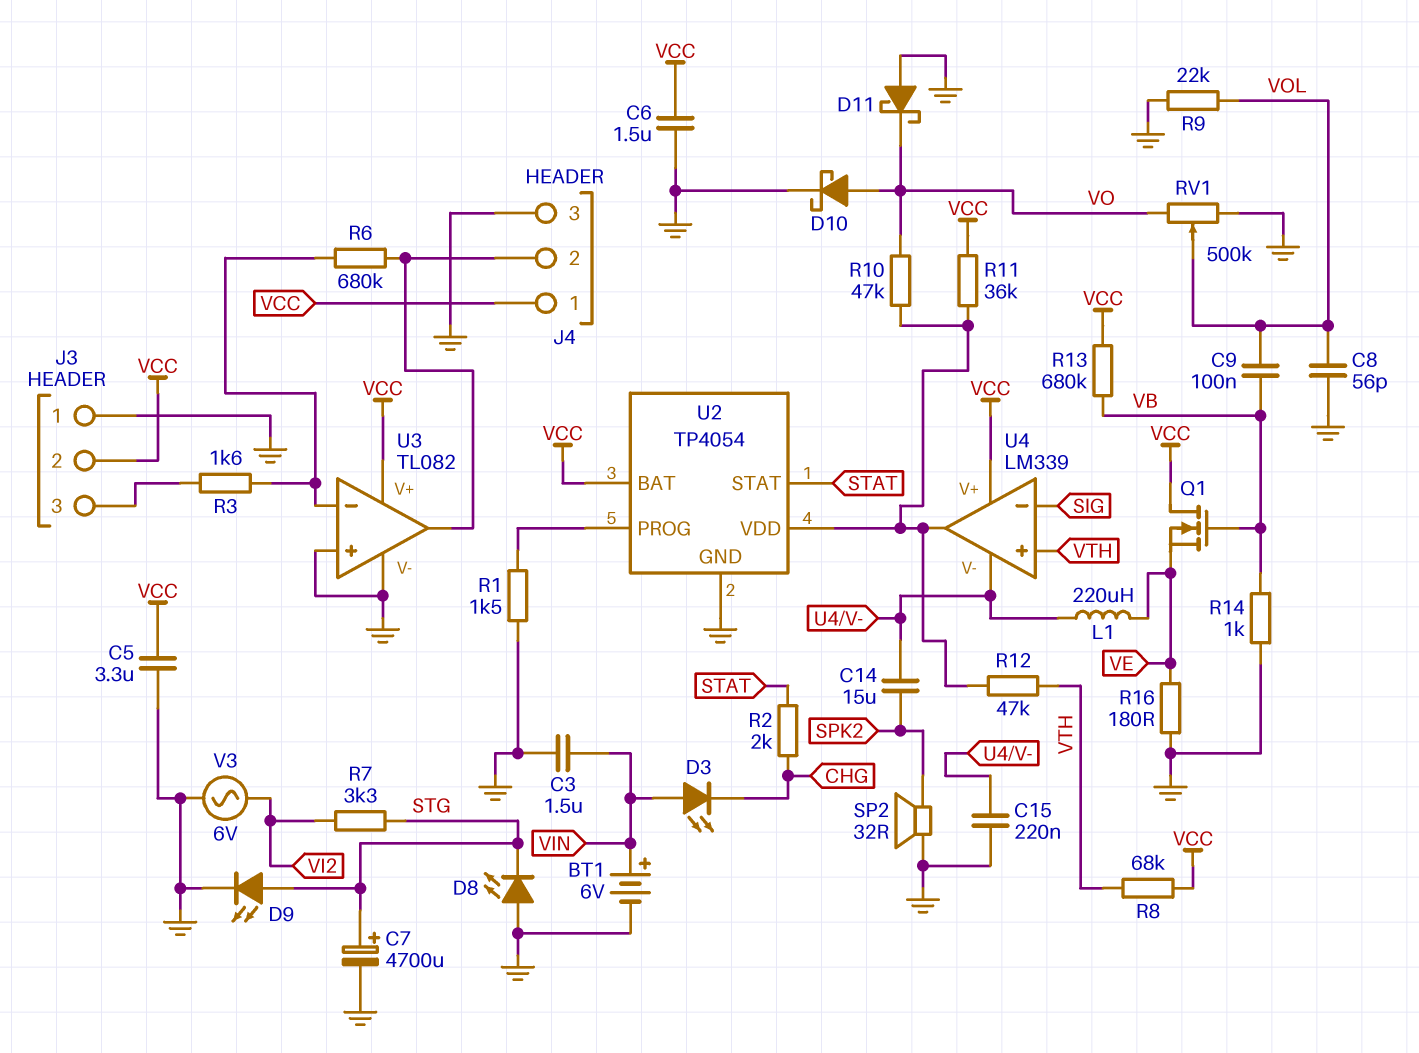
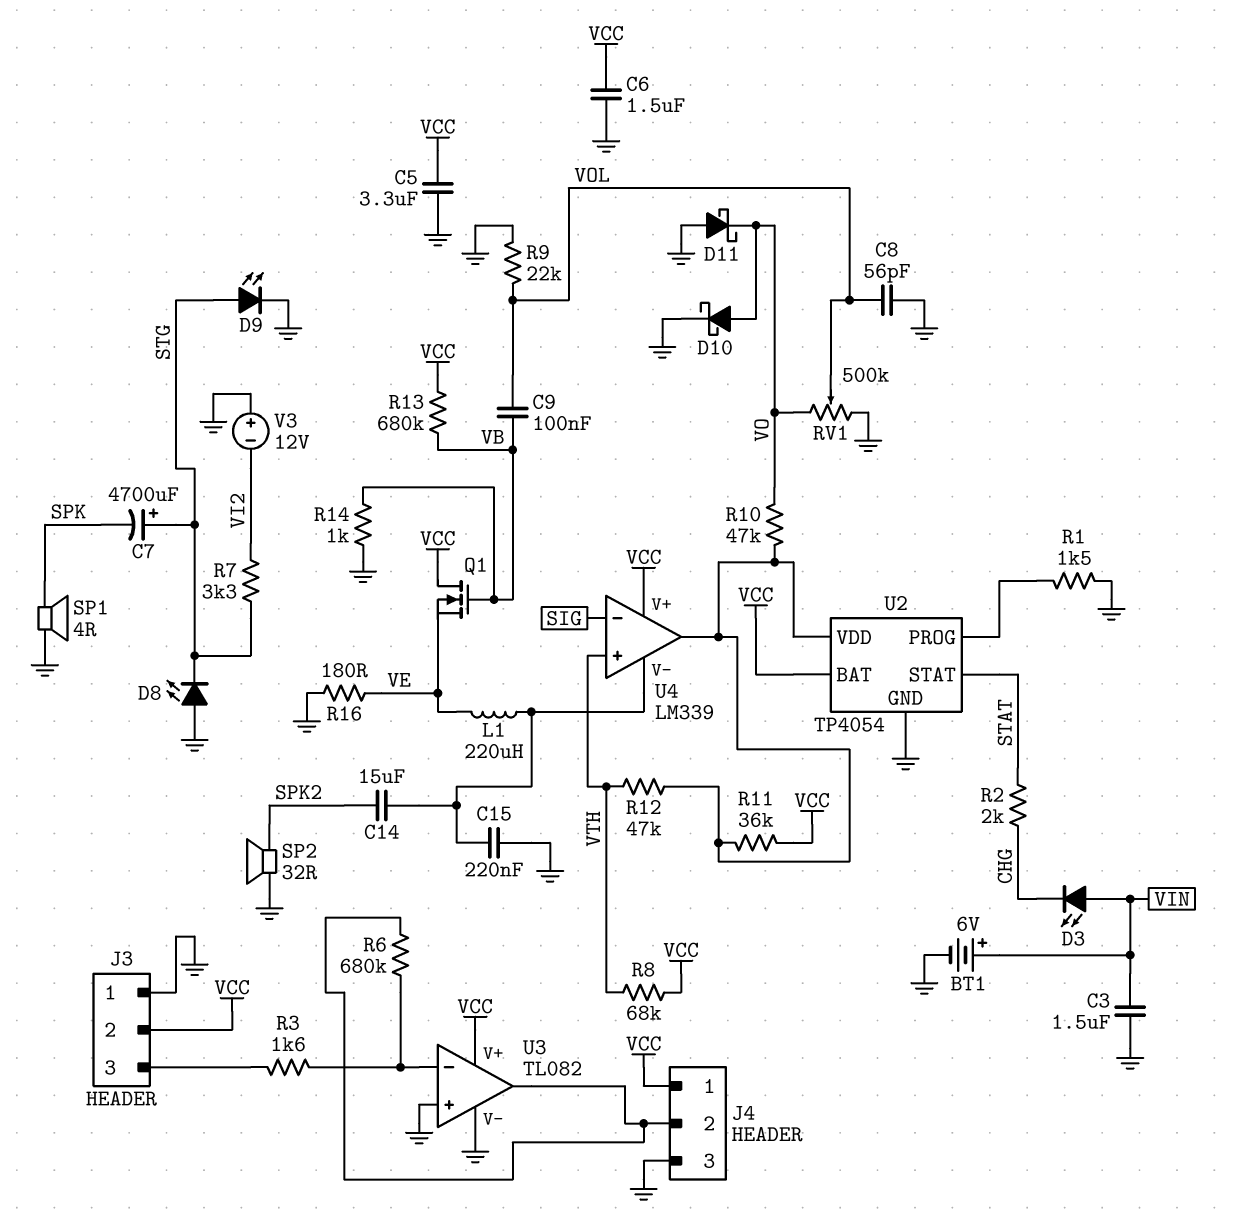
C7: 4700uF (plus STG, minus GND) -> 4700uF (plus STG, minus SPK)
SP1: none -> speaker 4R (GND, SPK)
V3: AC 6V (GND, VI2) -> 12V (plus GND, minus VI2)

